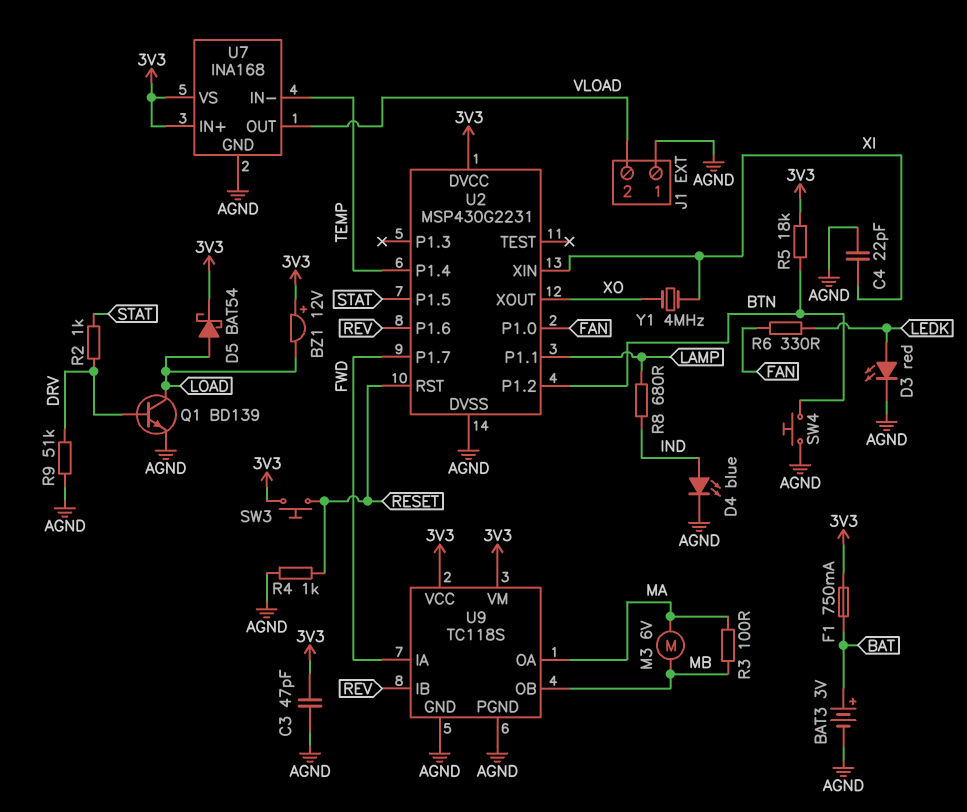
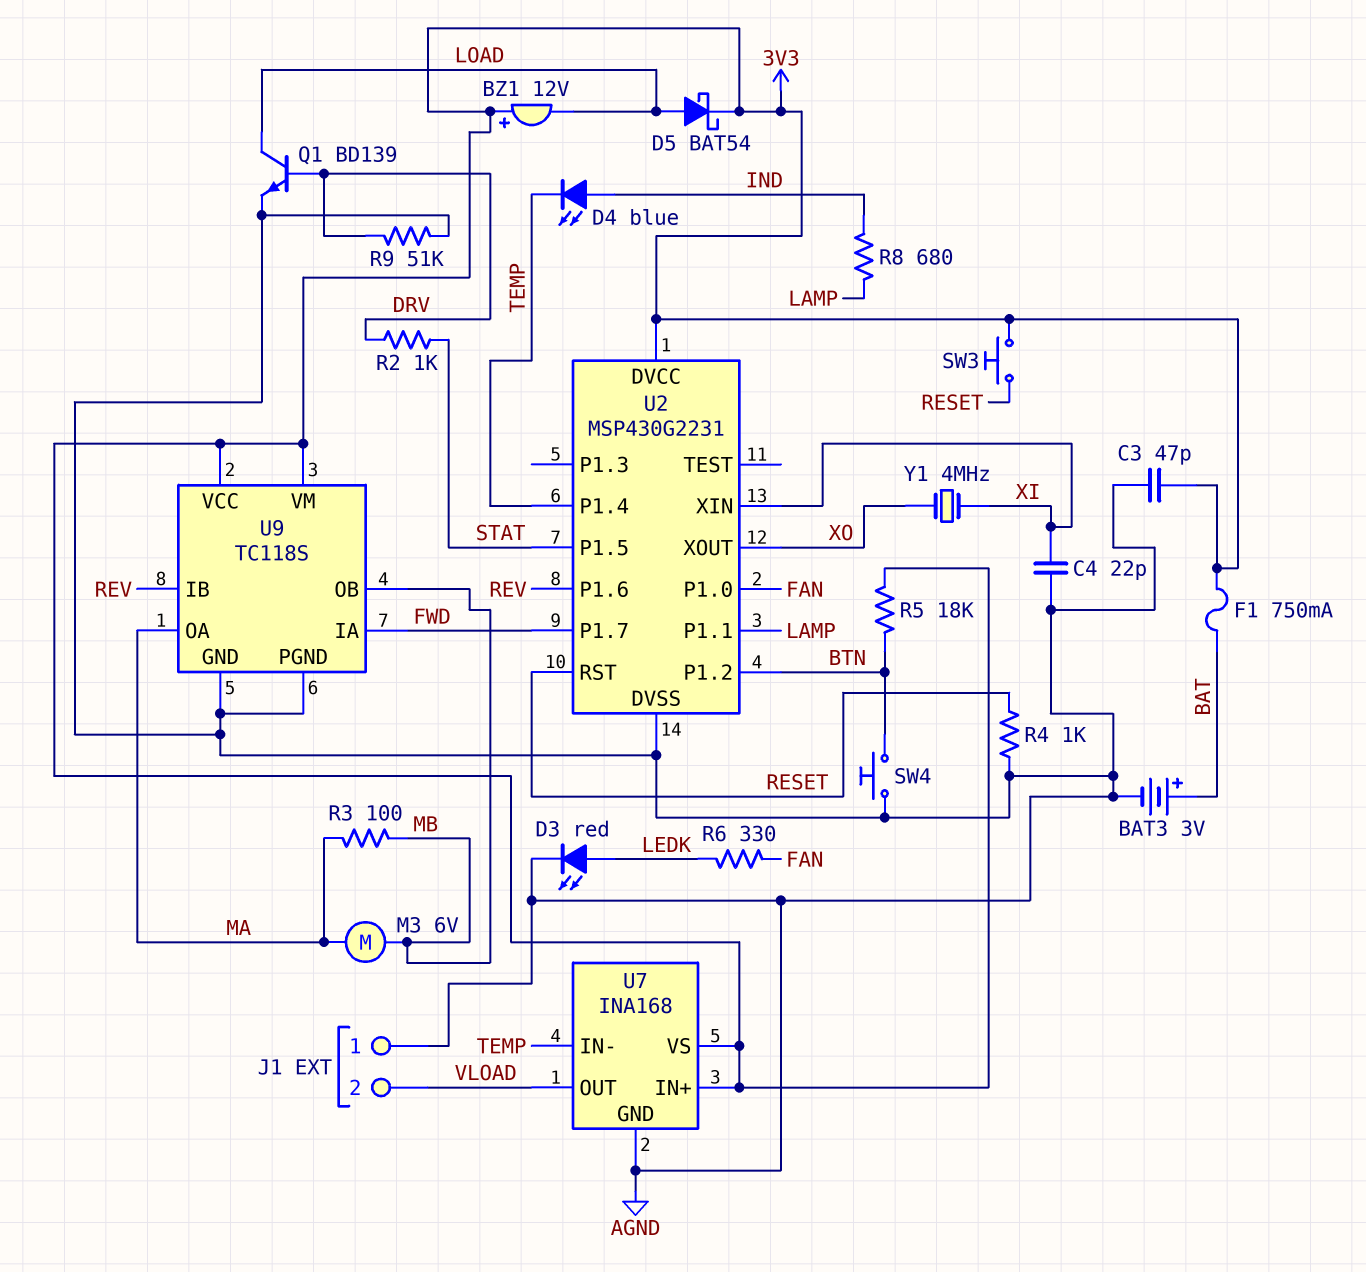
D4: LED blue (A IND, K AGND) -> LED blue (A IND, K TEMP)

